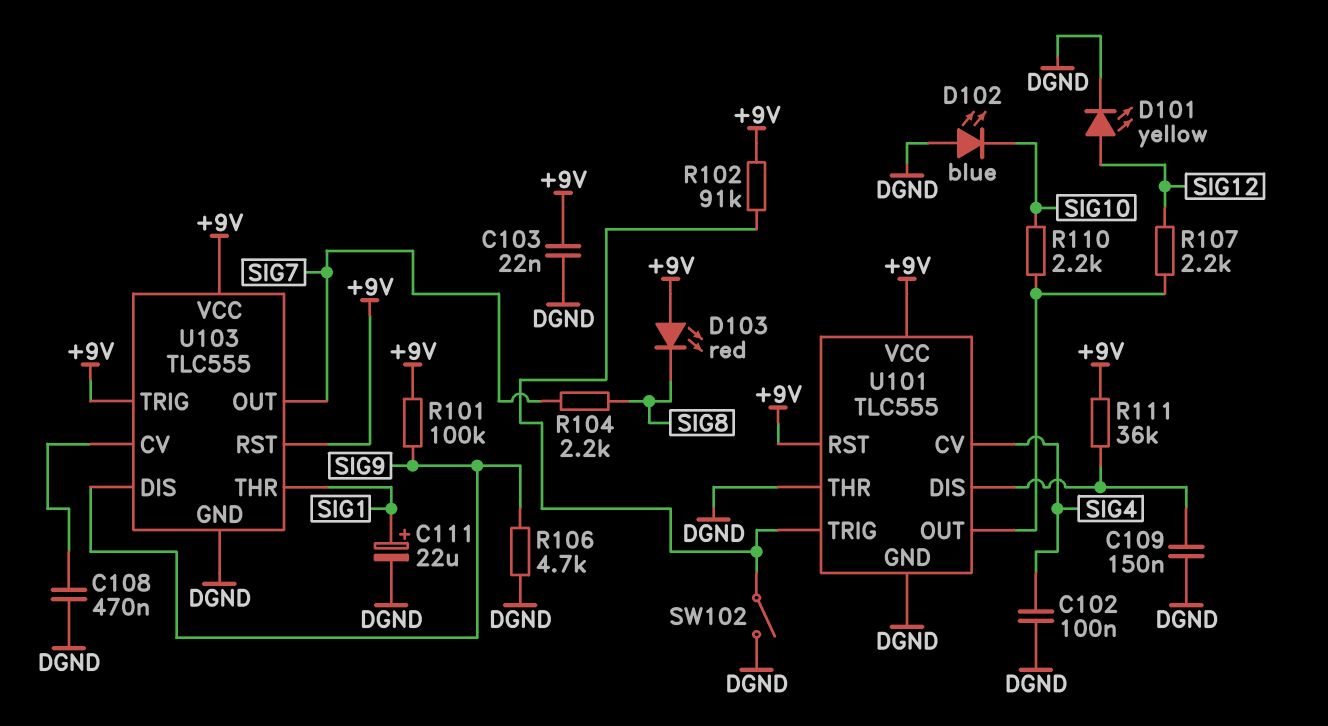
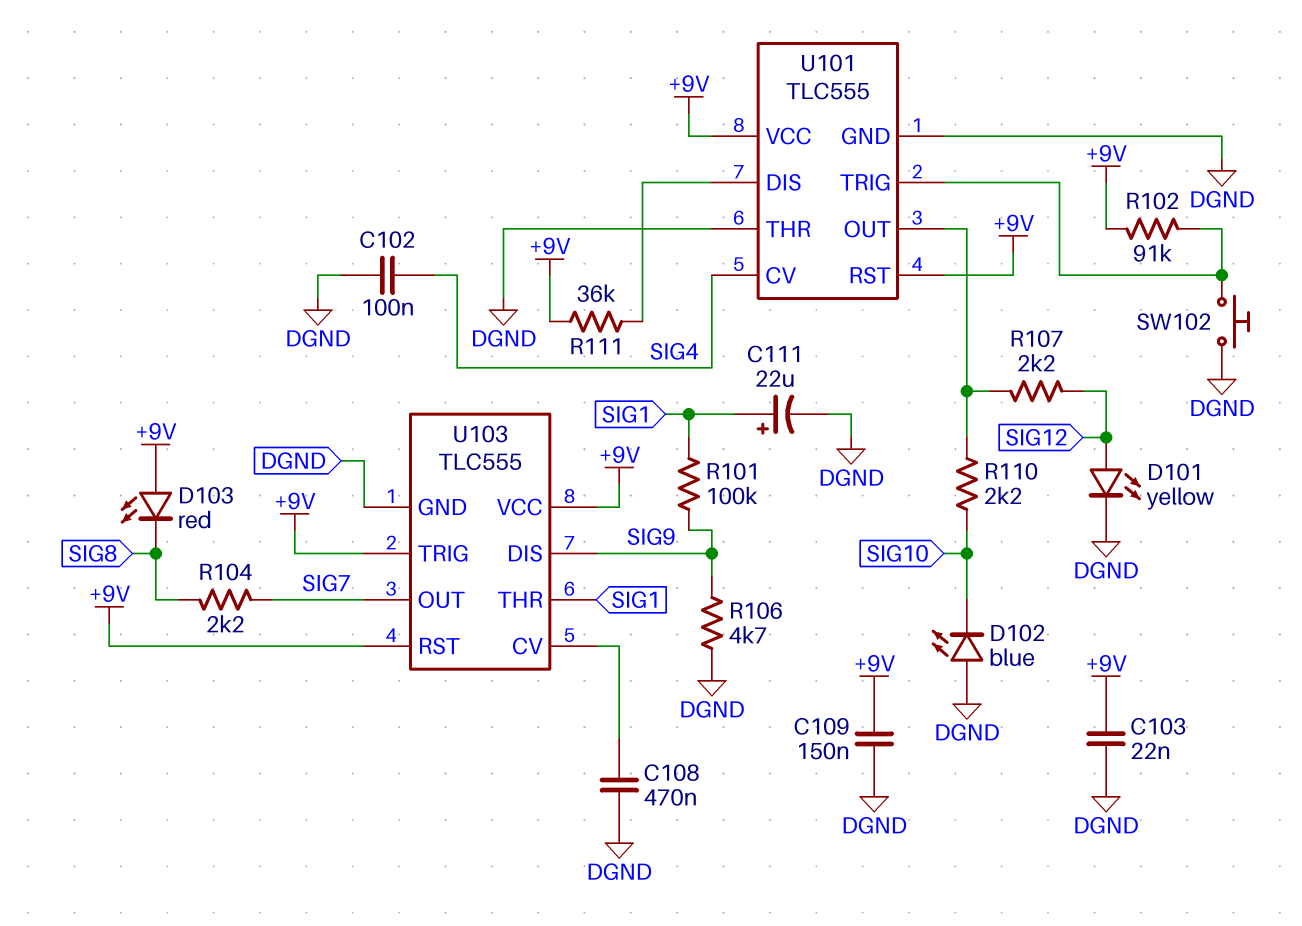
C109: 150nF (DGND, U101/DIS) -> 150nF (+9V, DGND)
R101: 100k (+9V, SIG9) -> 100k (SIG1, SIG9)
SW102: switch (DGND, U101/TRIG) -> button (DGND, U101/TRIG)

